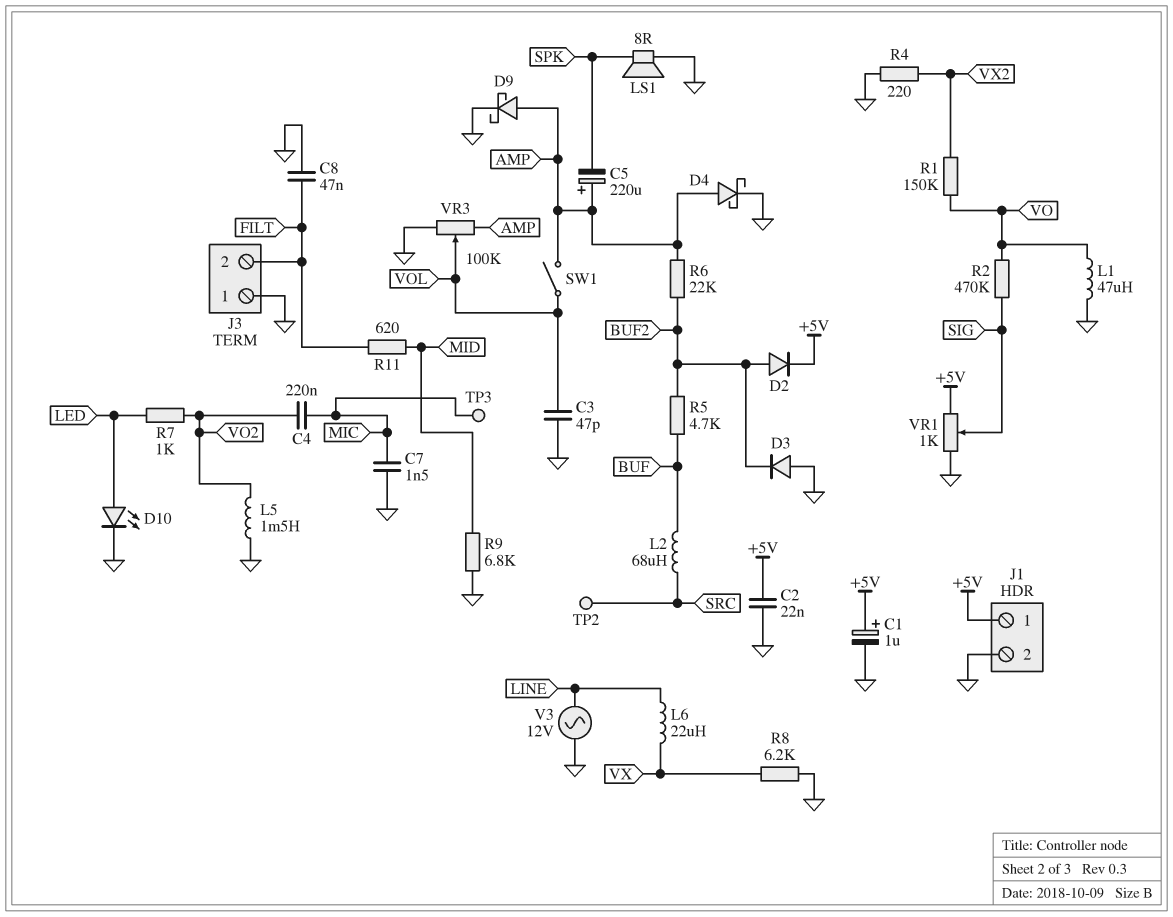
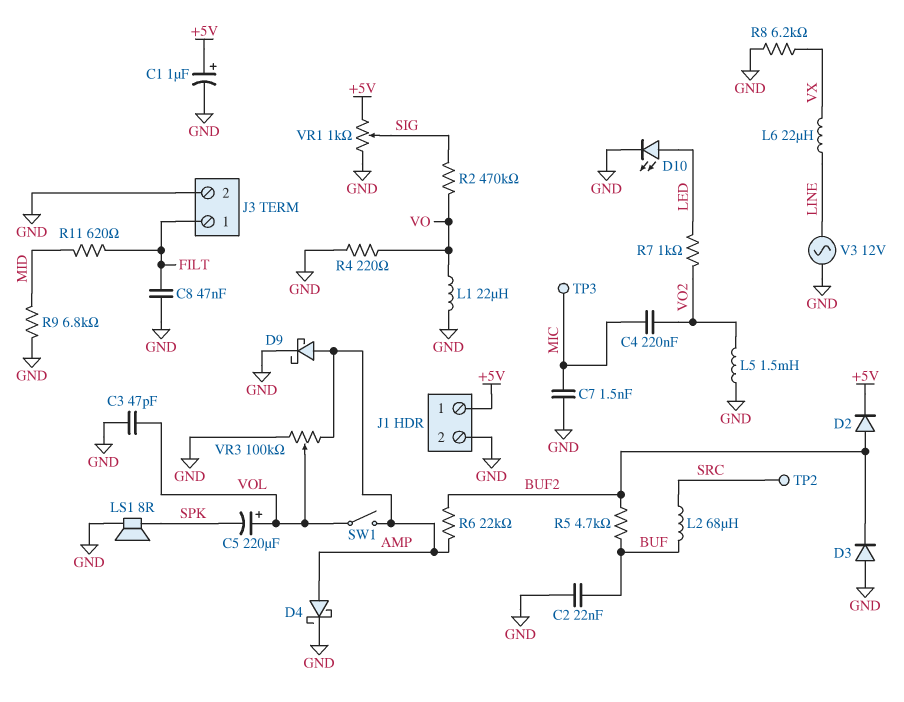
C2: 22nF (+5V, GND) -> 22nF (BUF, GND)
C5: 220uF (plus AMP, minus SPK) -> 220uF (plus VOL, minus SPK)
J3 pin 1: GND -> FILT
J3 pin 2: FILT -> GND
L1: 47uH (GND, VO) -> 22uH (GND, VO)
R1: 150k (VO, VX2) -> none
R4: 220 (GND, VX2) -> 220 (GND, VO)

